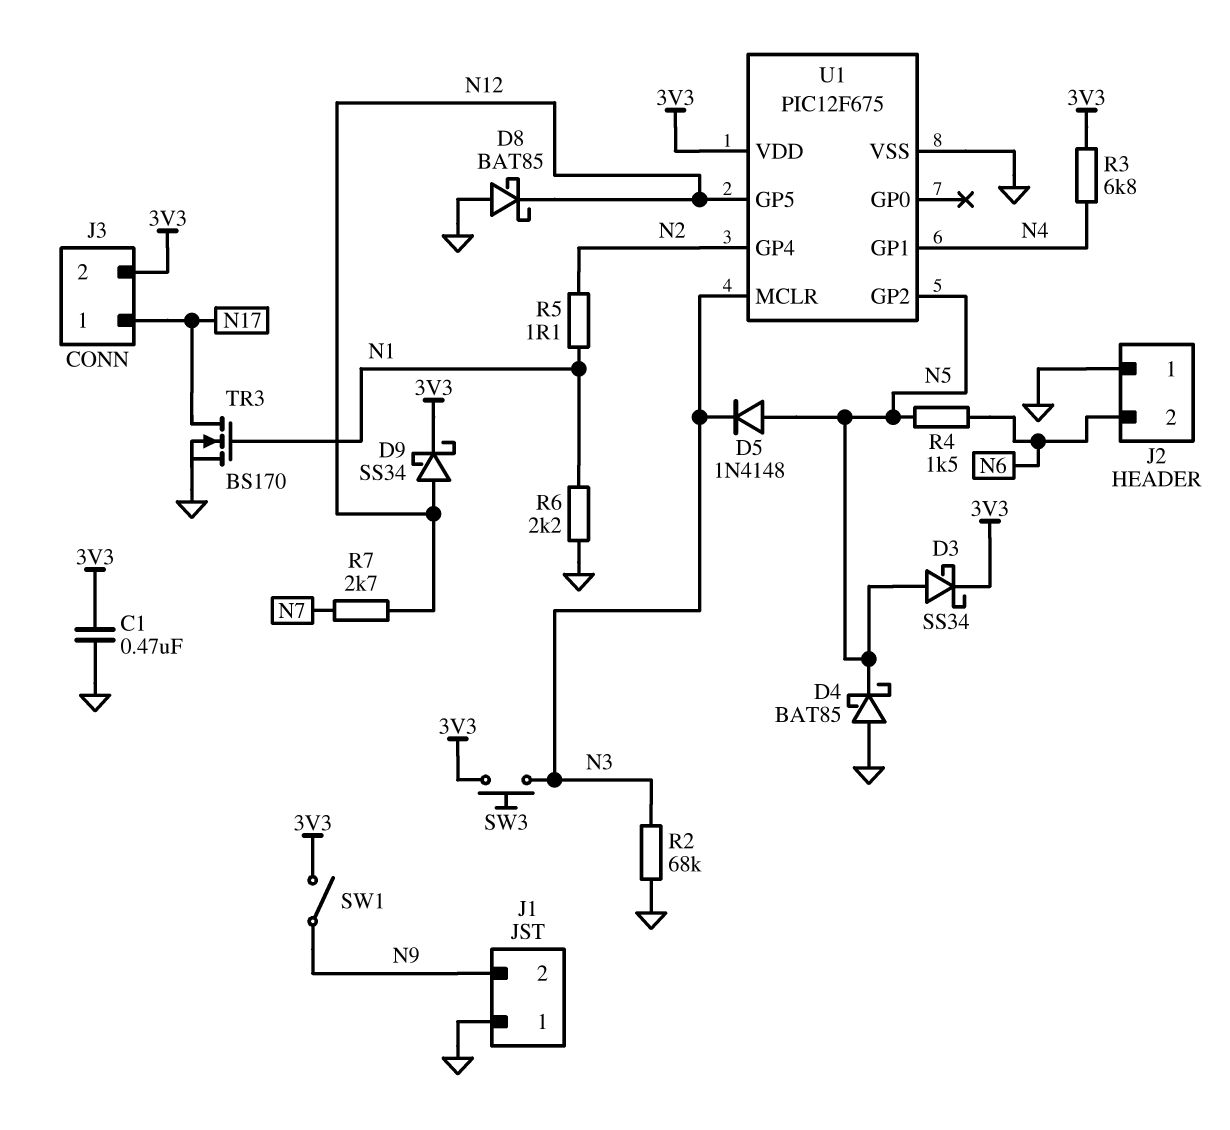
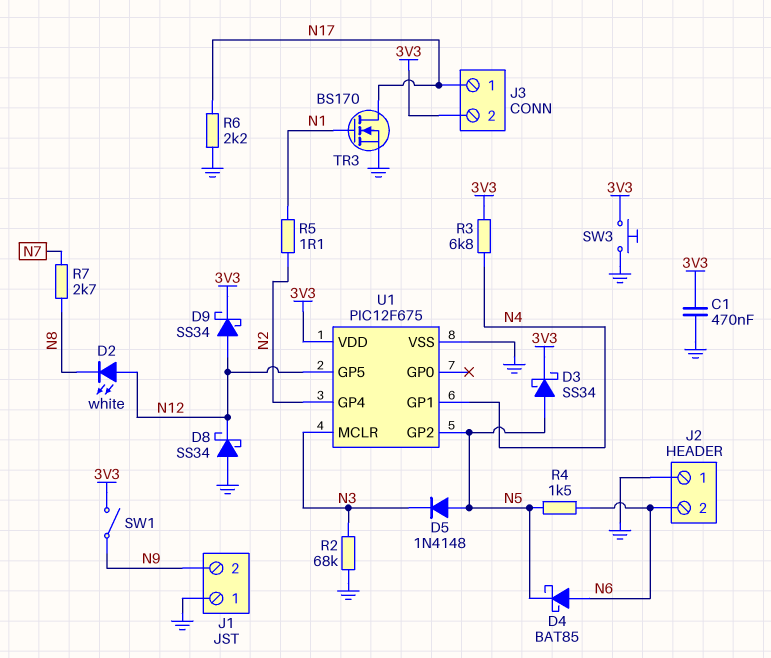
D2: none -> LED white (A N12, K N8)
D4: schottky BAT85 (A GND, K N5) -> schottky BAT85 (A N6, K N5)
D8: schottky BAT85 (A GND, K N12) -> schottky SS34 (A GND, K N12)
R6: 2.2k (GND, N1) -> 2.2k (GND, N17)
R7: 2.7k (N7, N12) -> 2.7k (N7, N8)
SW3: button (3V3, N3) -> button (3V3, GND)

